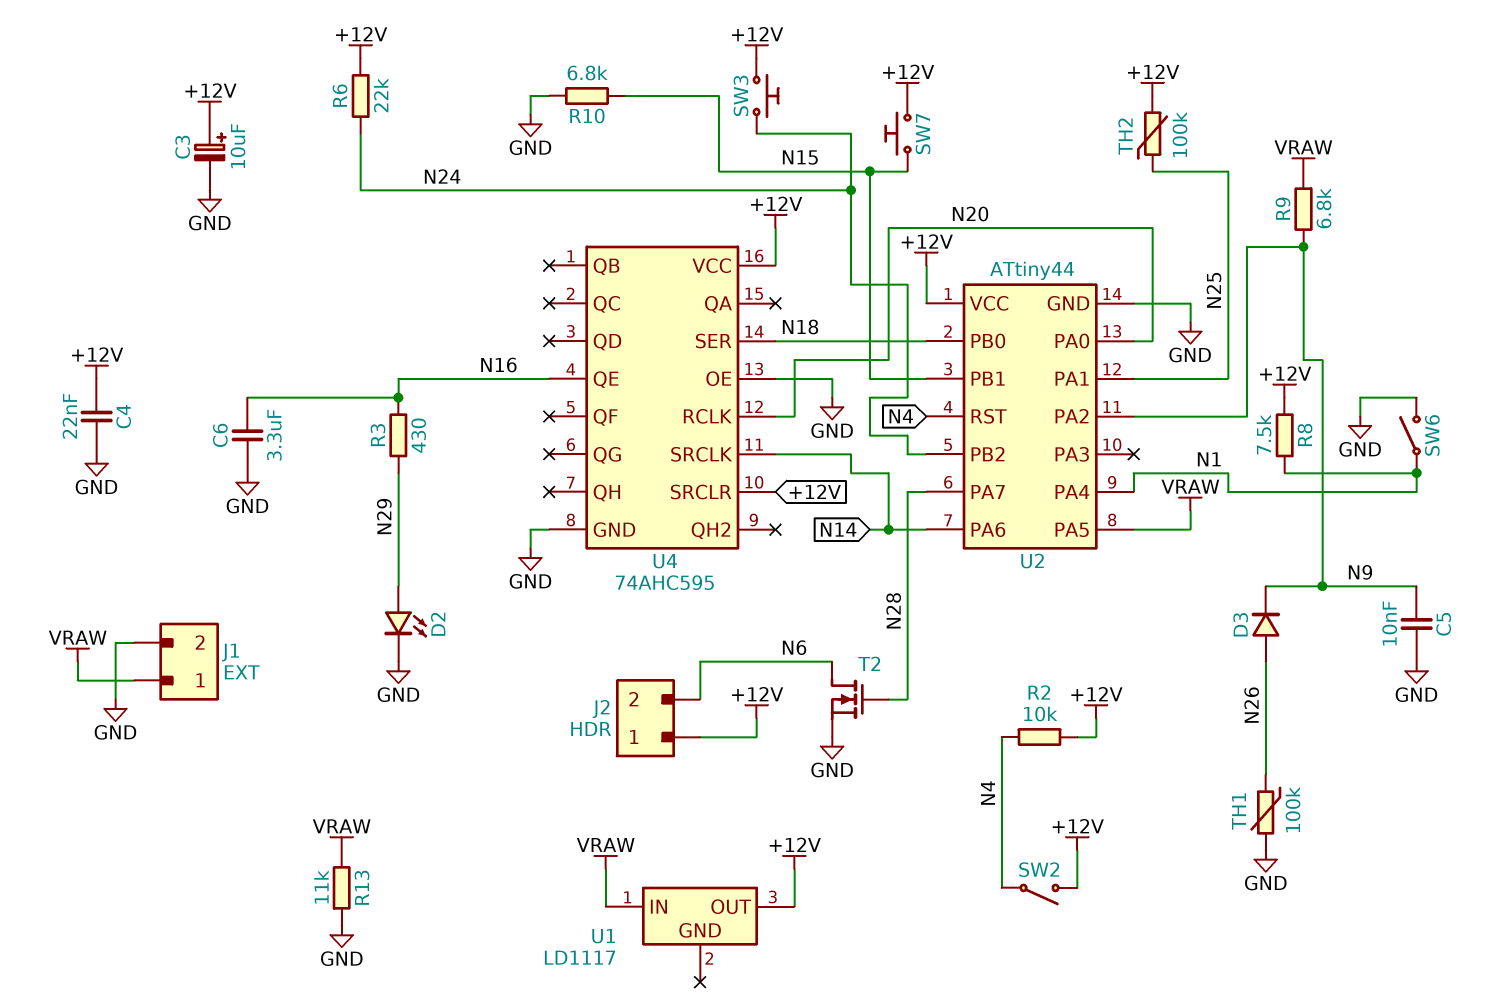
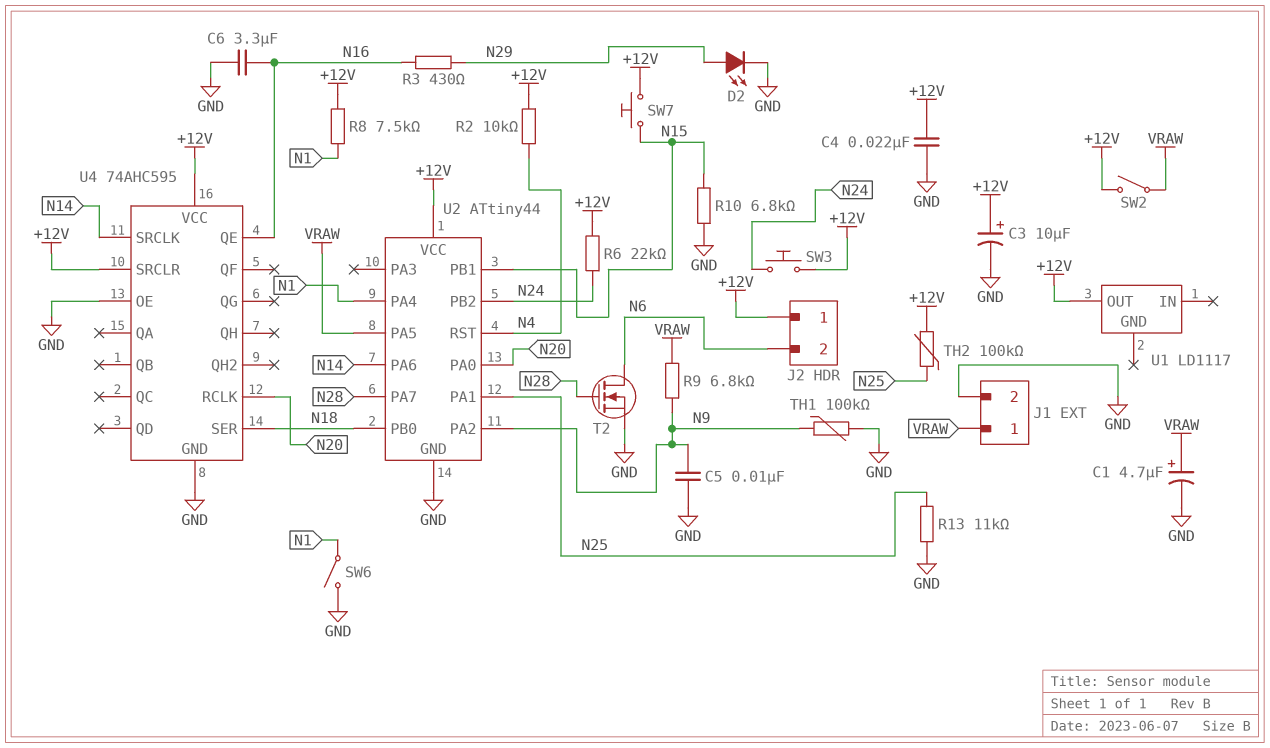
C1: none -> 4.7uF (plus VRAW, minus GND)
D3: diode (A N26, K N9) -> none
R13: 11k (GND, VRAW) -> 11k (GND, N25)
SW2: switch (+12V, N4) -> switch (+12V, VRAW)
TH1: 100k (GND, N26) -> 100k (GND, N9)
U1 pin IN: VRAW -> none

